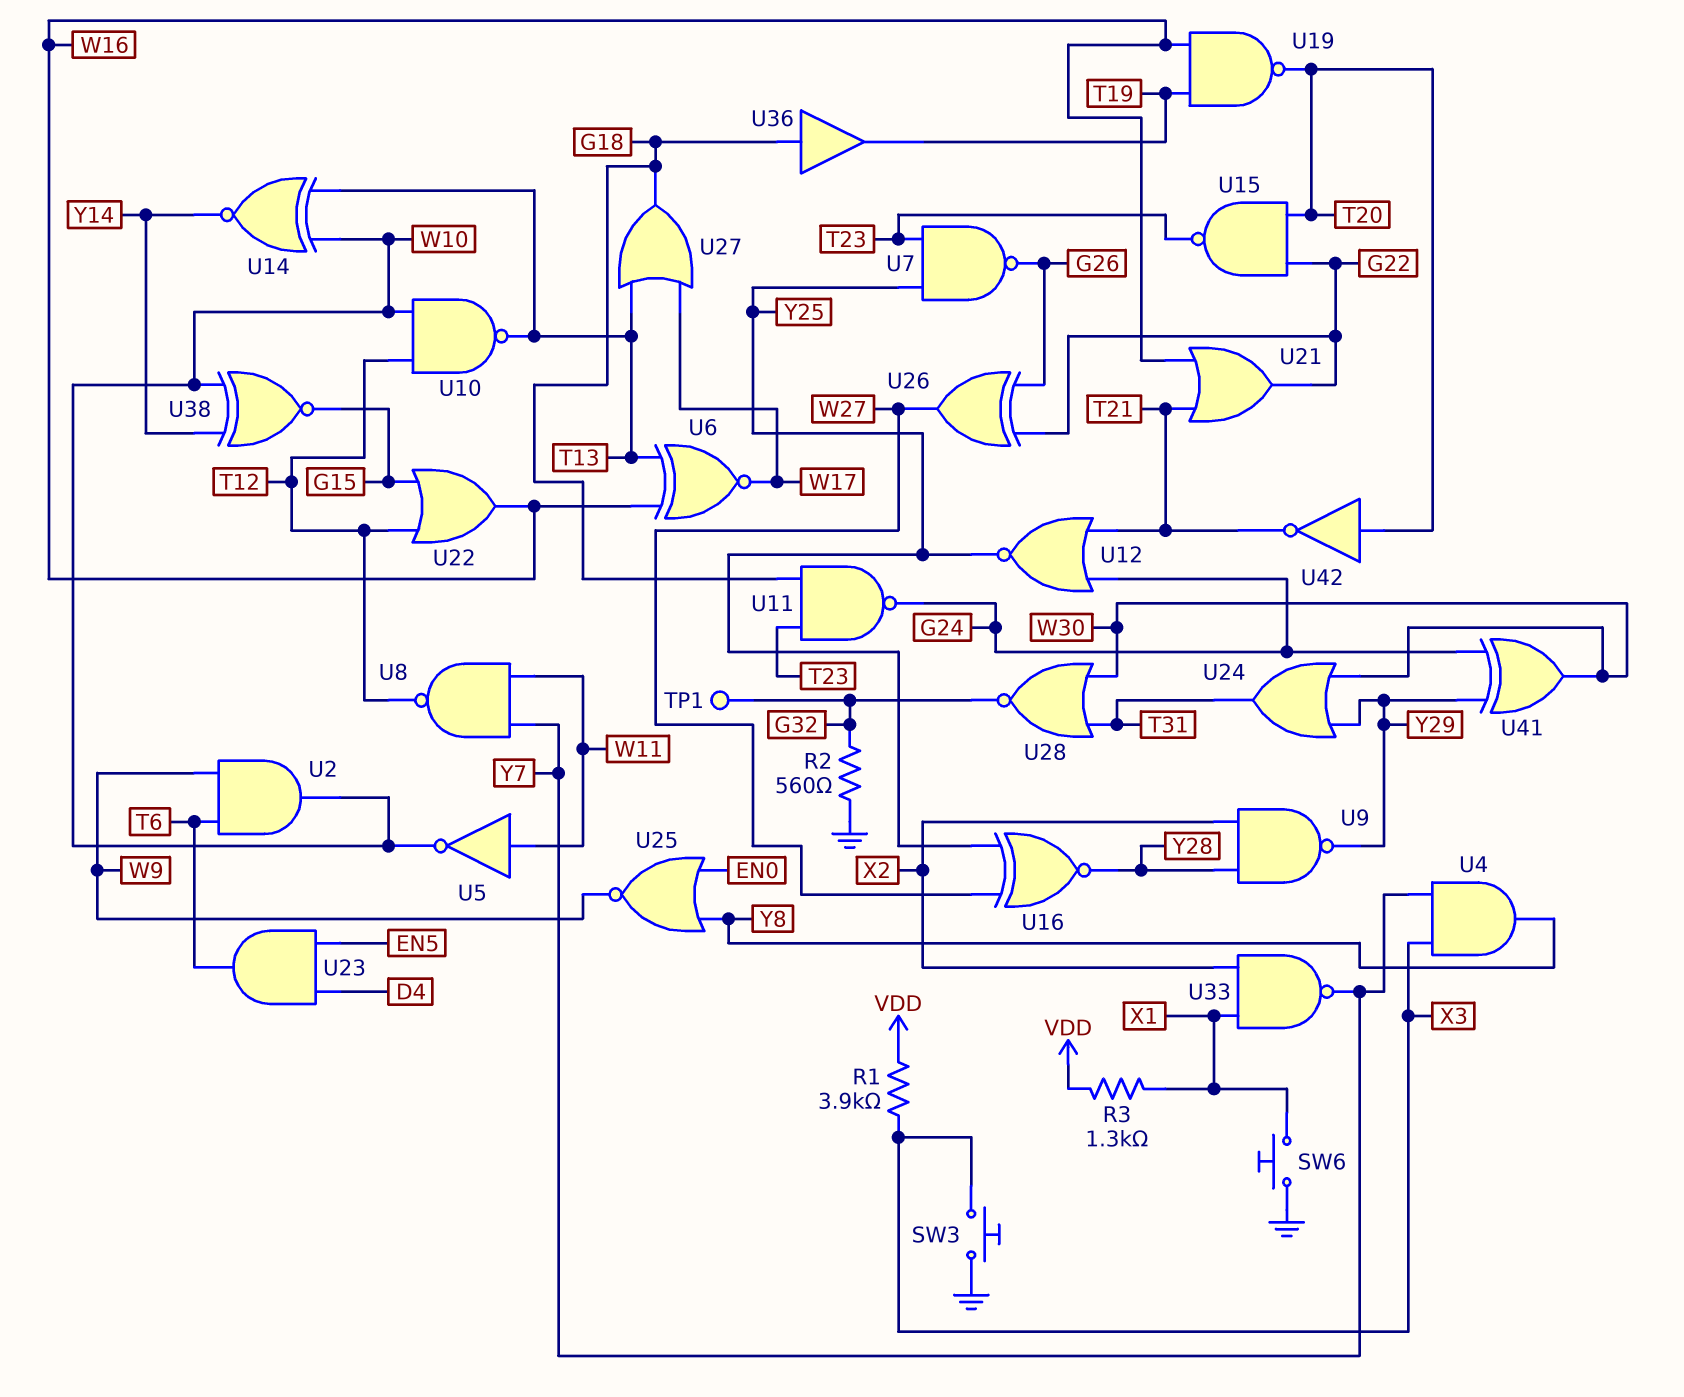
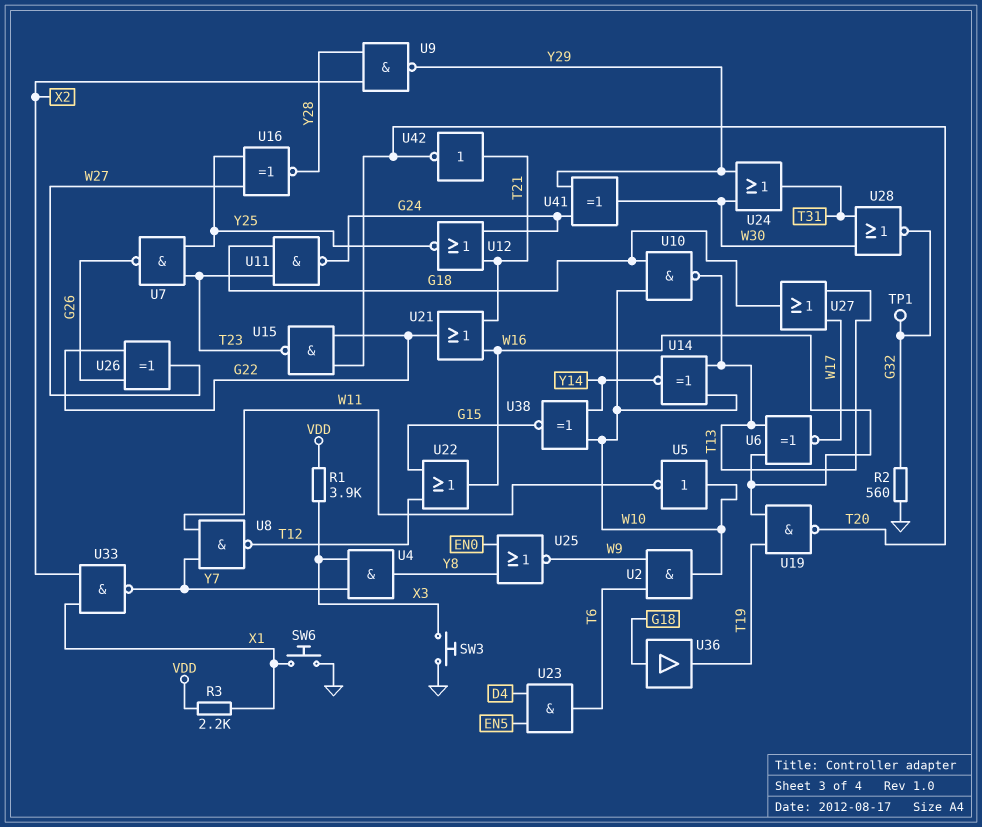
R3: 1.3k (VDD, X1) -> 2.2k (VDD, X1)
U5: NOT (in W11, out W10) -> NOT (in W10, out W11)
U10: NAND (in T12, in W10, out T13) -> NAND (in G18, in W10, out T13)
U42: NOT (in T20, out T21) -> NOT (in T21, out T20)

